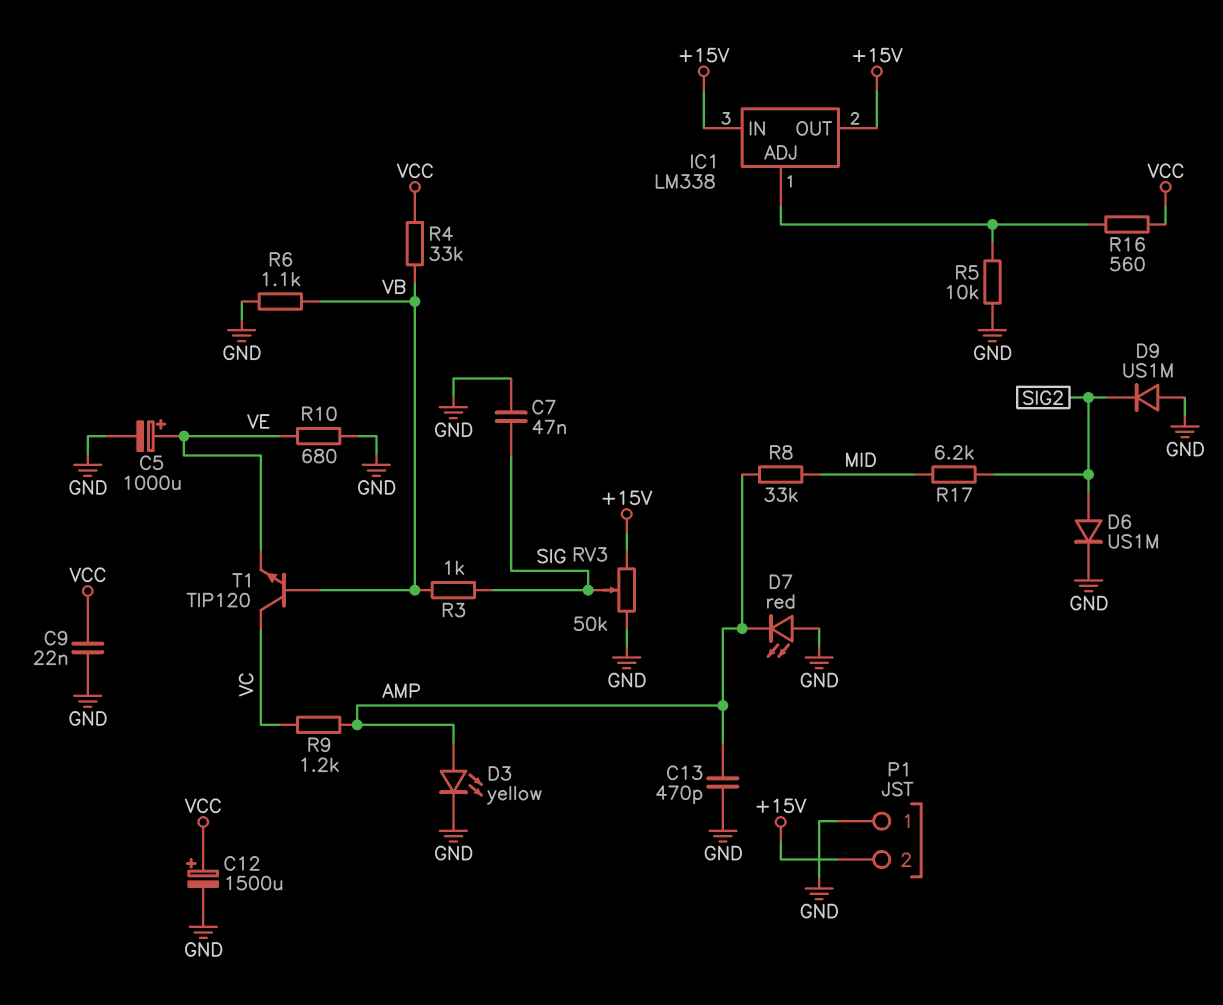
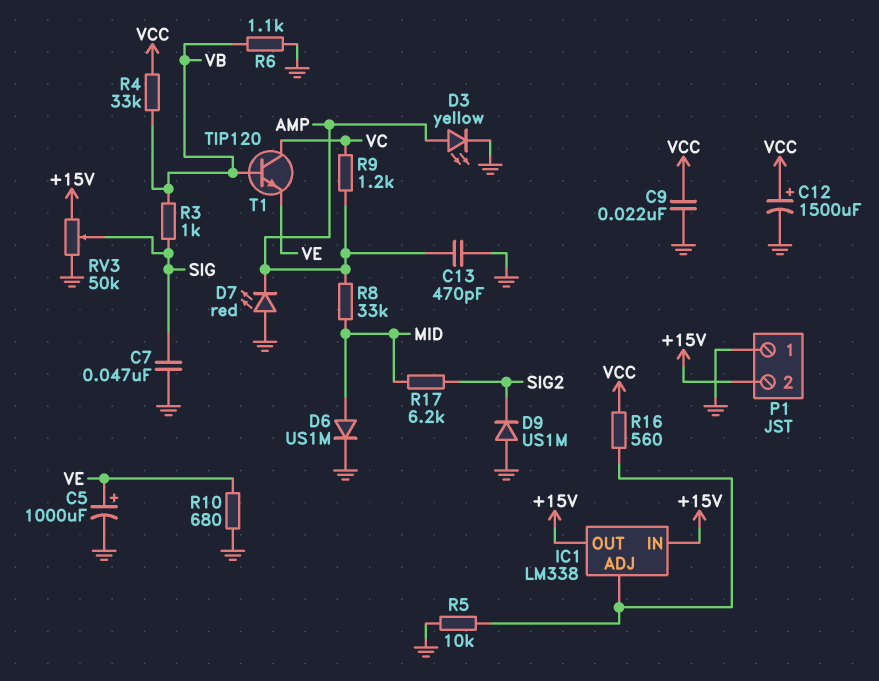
D6: diode US1M (A SIG2, K GND) -> diode US1M (A MID, K GND)

